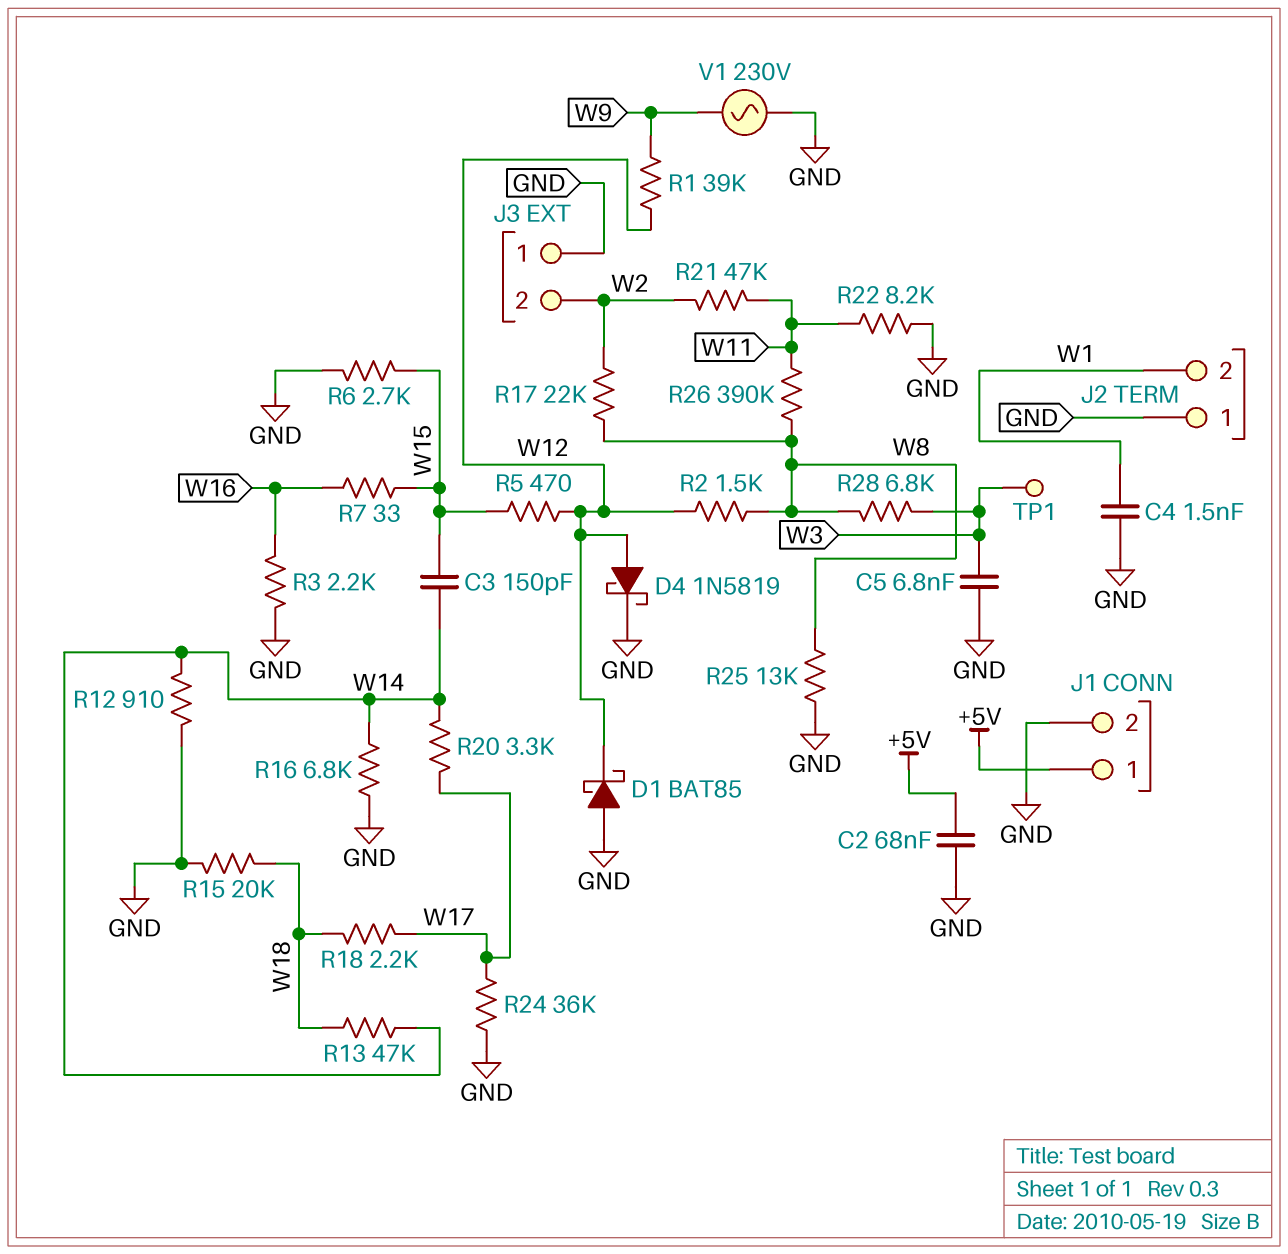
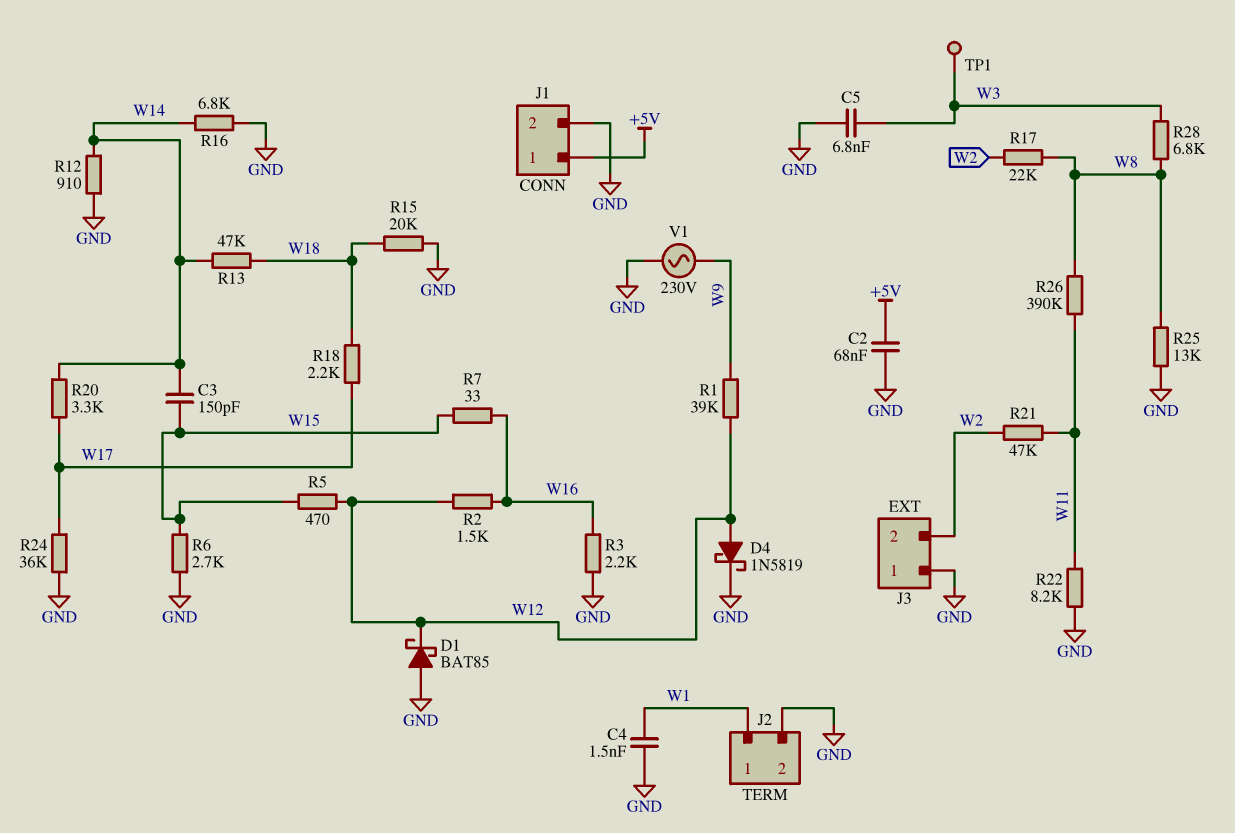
J2 pin 1: GND -> W1
J2 pin 2: W1 -> GND
R2: 1.5k (W8, W12) -> 1.5k (W12, W16)

